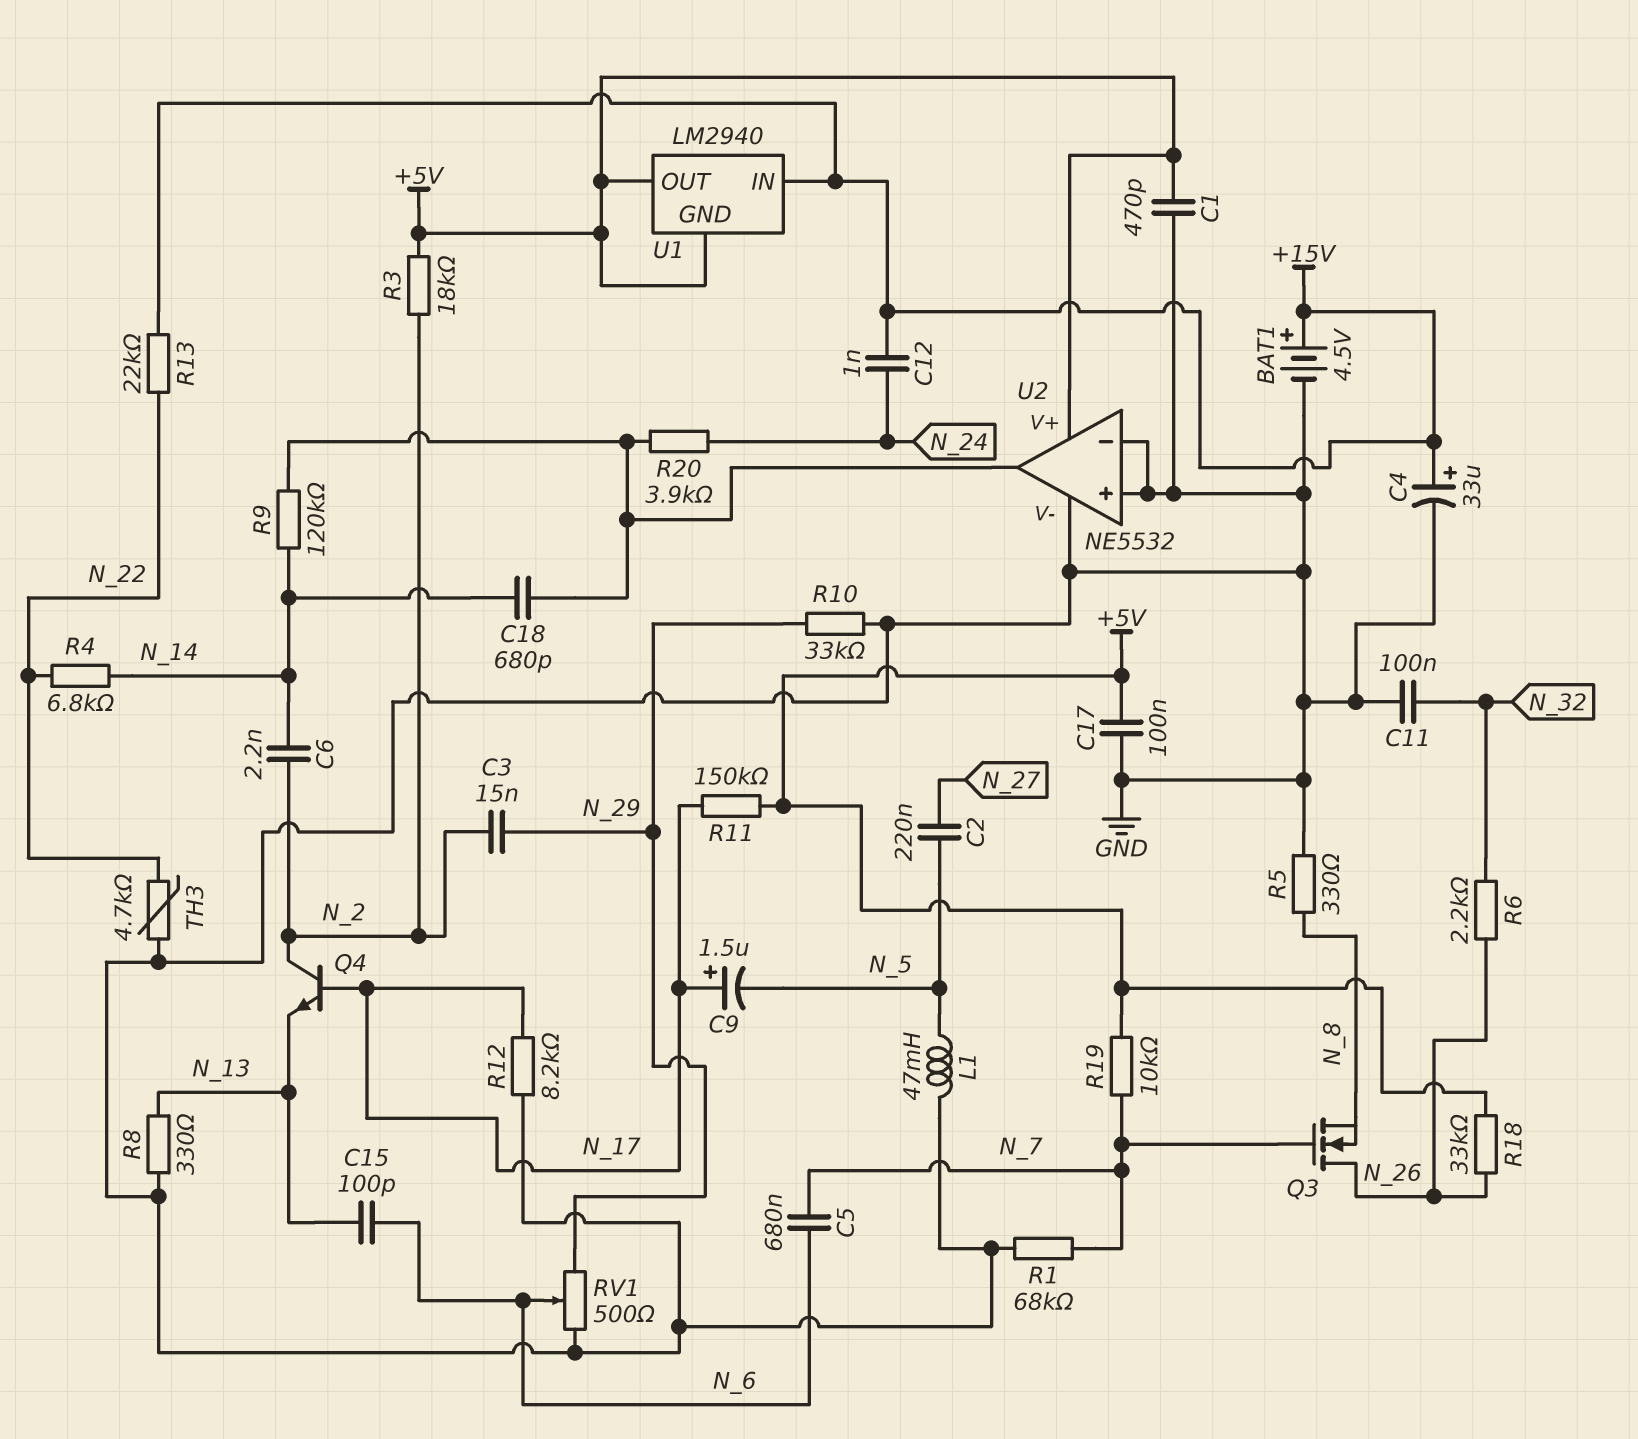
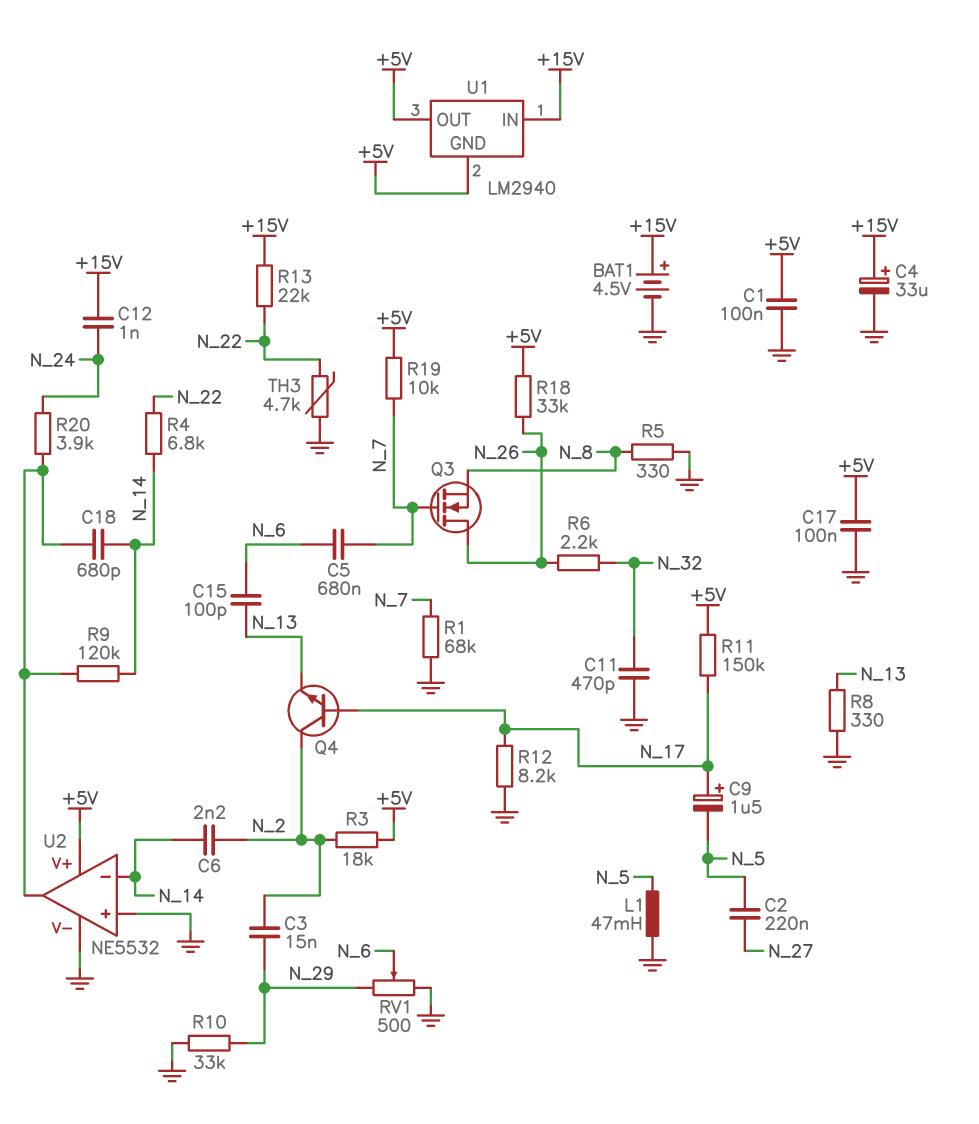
C1: 470pF (+5V, GND) -> 100nF (+5V, GND)
C11: 100nF (GND, N_32) -> 470pF (GND, N_32)
U2 pin in-: GND -> N_14

